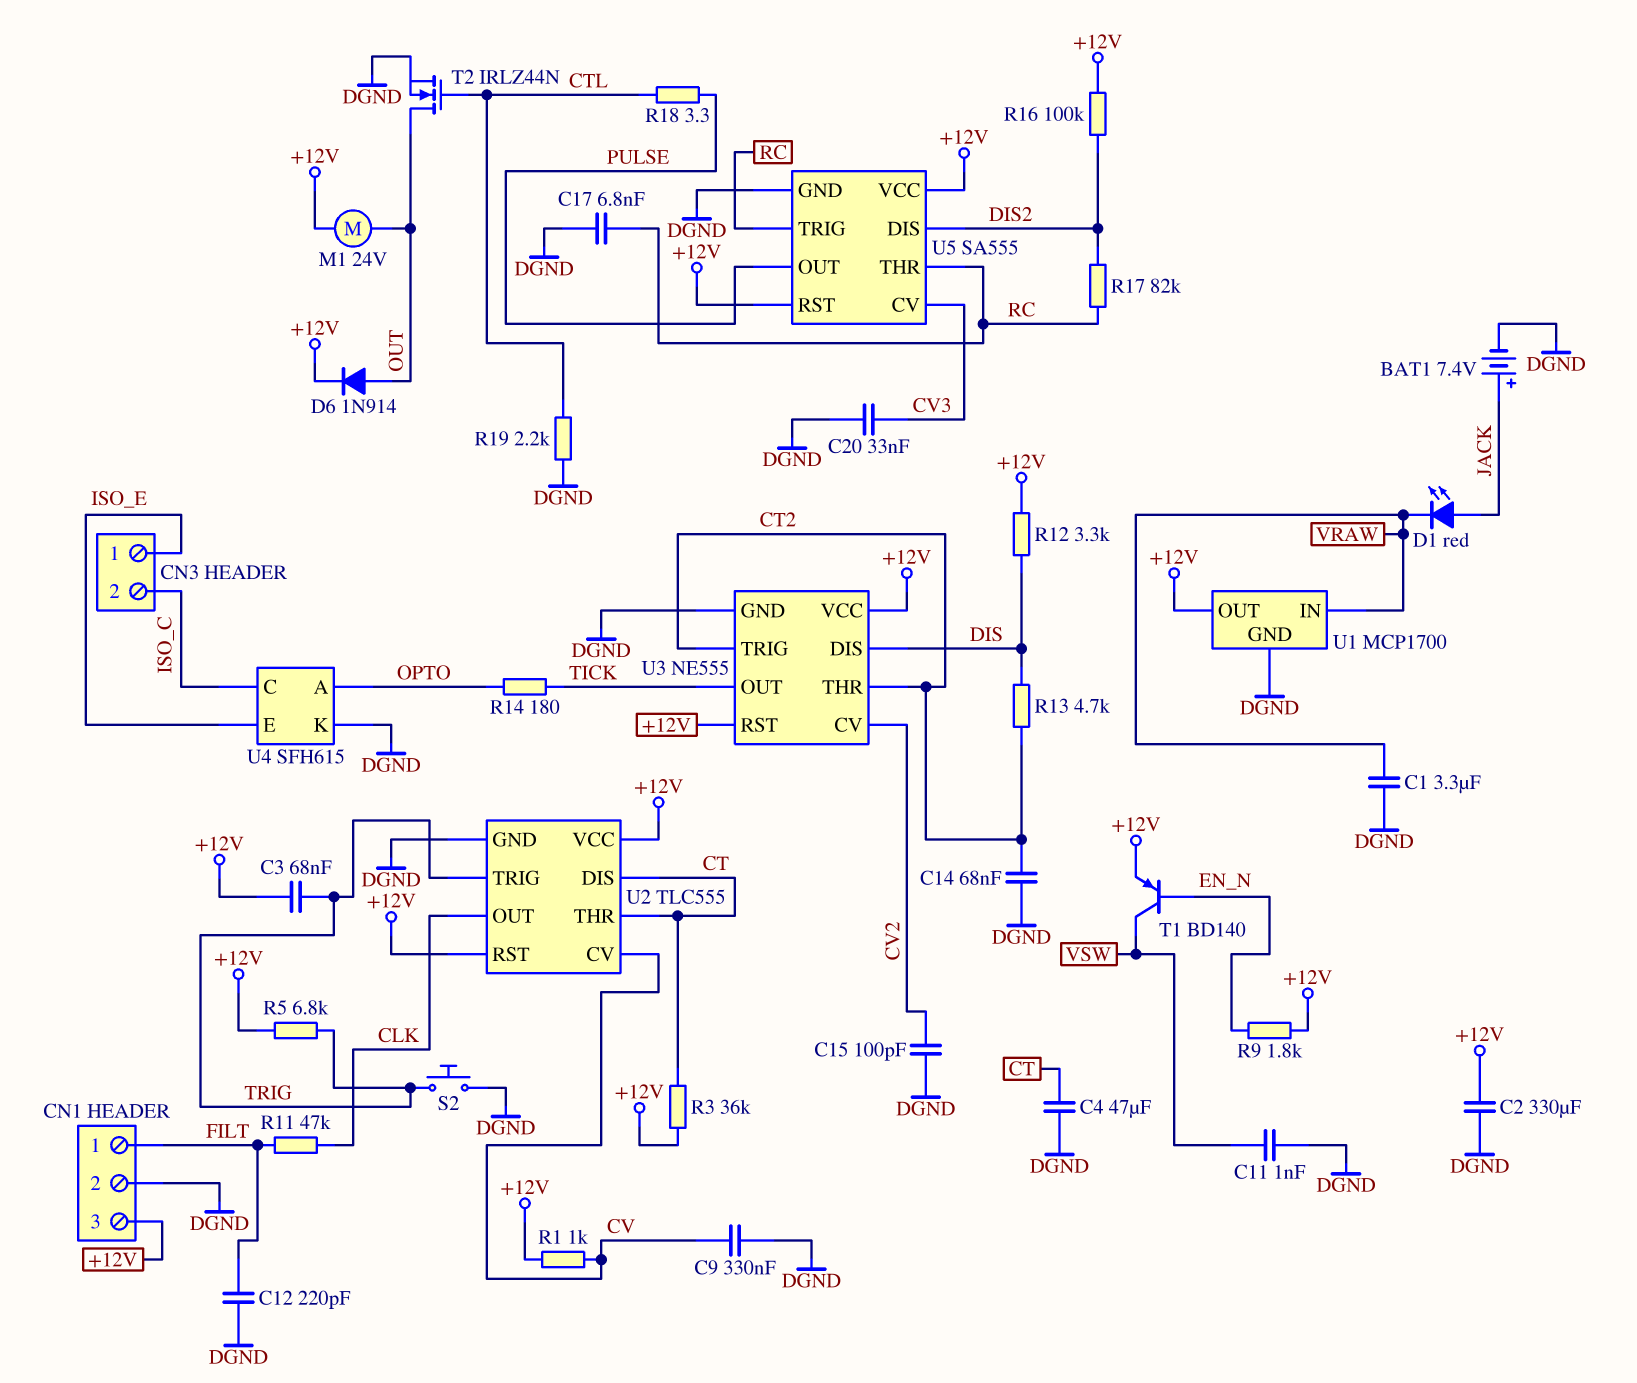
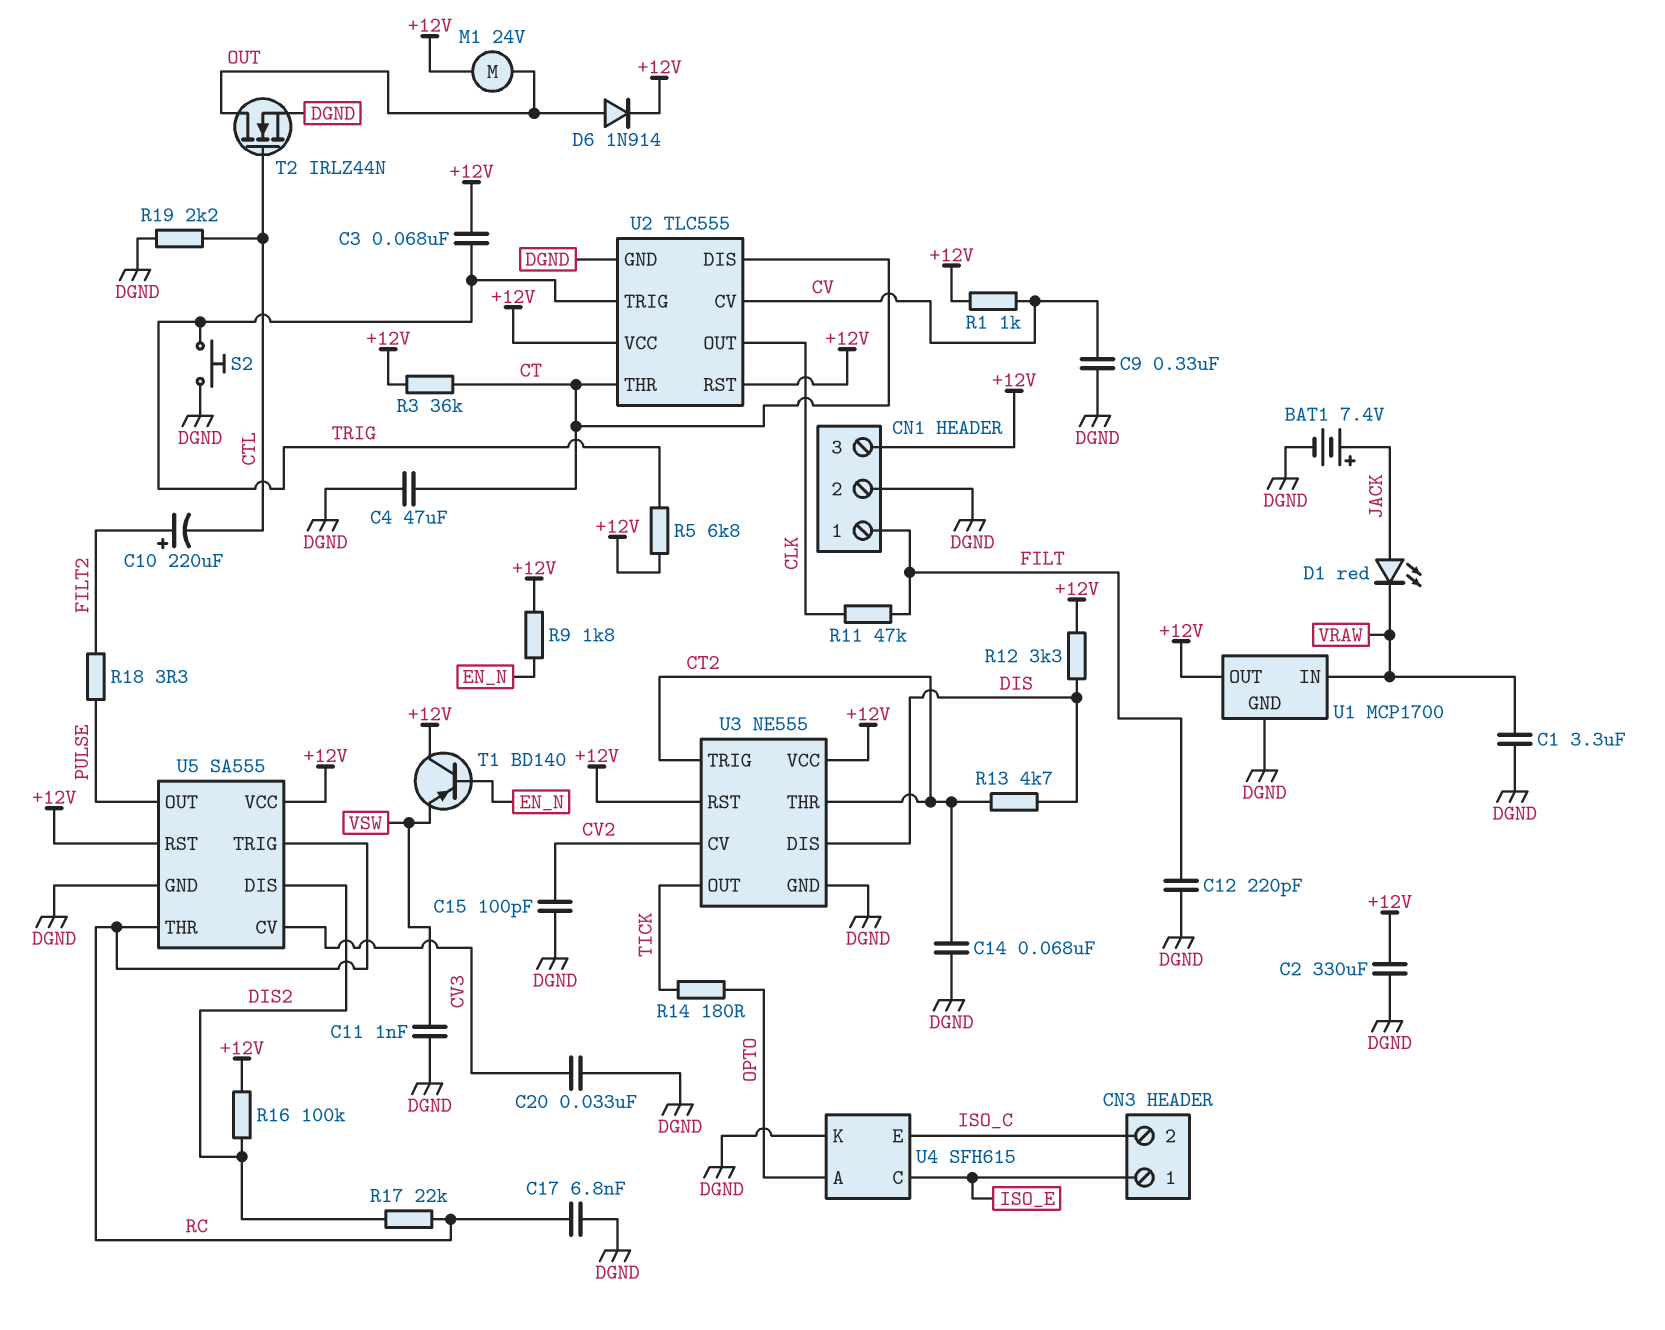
C10: none -> 220uF (plus FILT2, minus CTL)
R17: 82k (DIS2, RC) -> 22k (DIS2, RC)
R18: 3.3 (CTL, PULSE) -> 3.3 (FILT2, PULSE)
T1: PNP BD140 (B EN_N, C VSW, E +12V) -> PNP BD140 (B EN_N, C +12V, E VSW)
U4 pin C: ISO_C -> ISO_E
U4 pin E: ISO_E -> ISO_C

